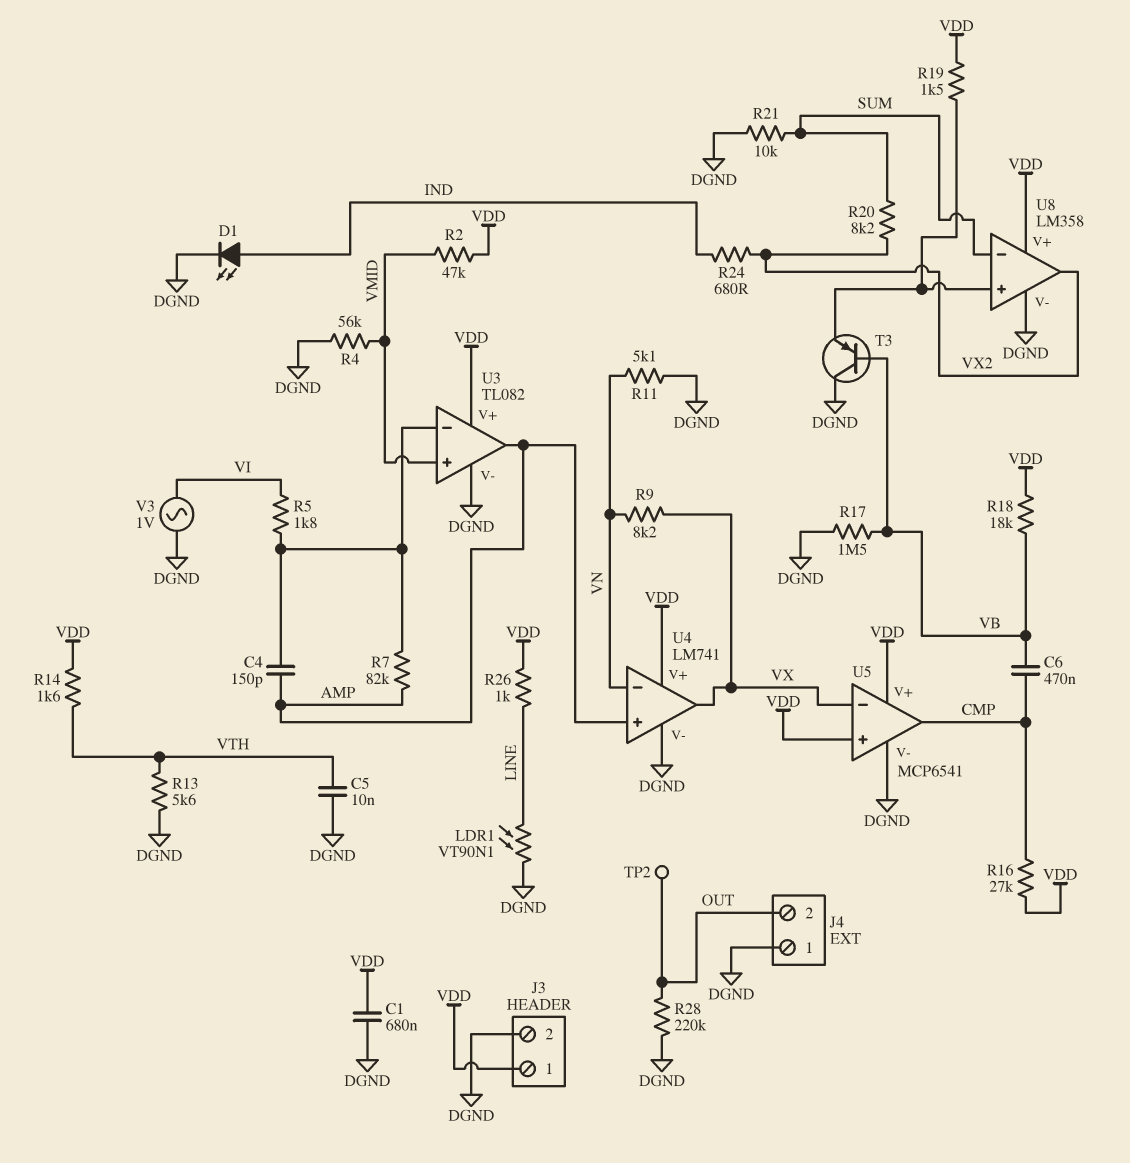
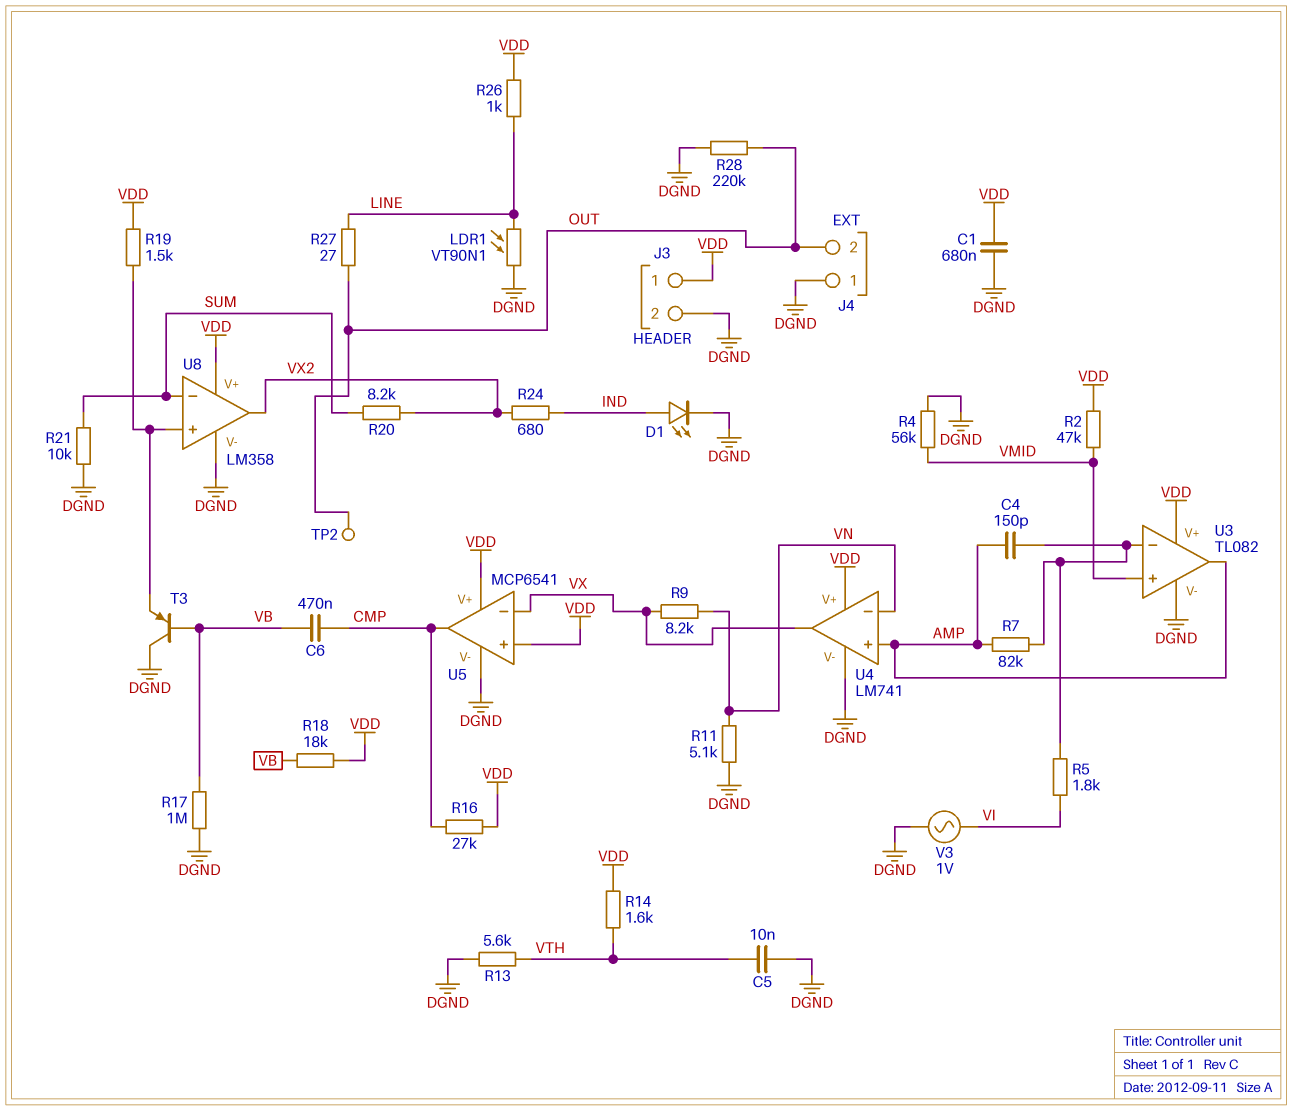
R17: 1.5M (DGND, VB) -> 1M (DGND, VB)
R27: none -> 27 (LINE, OUT)

